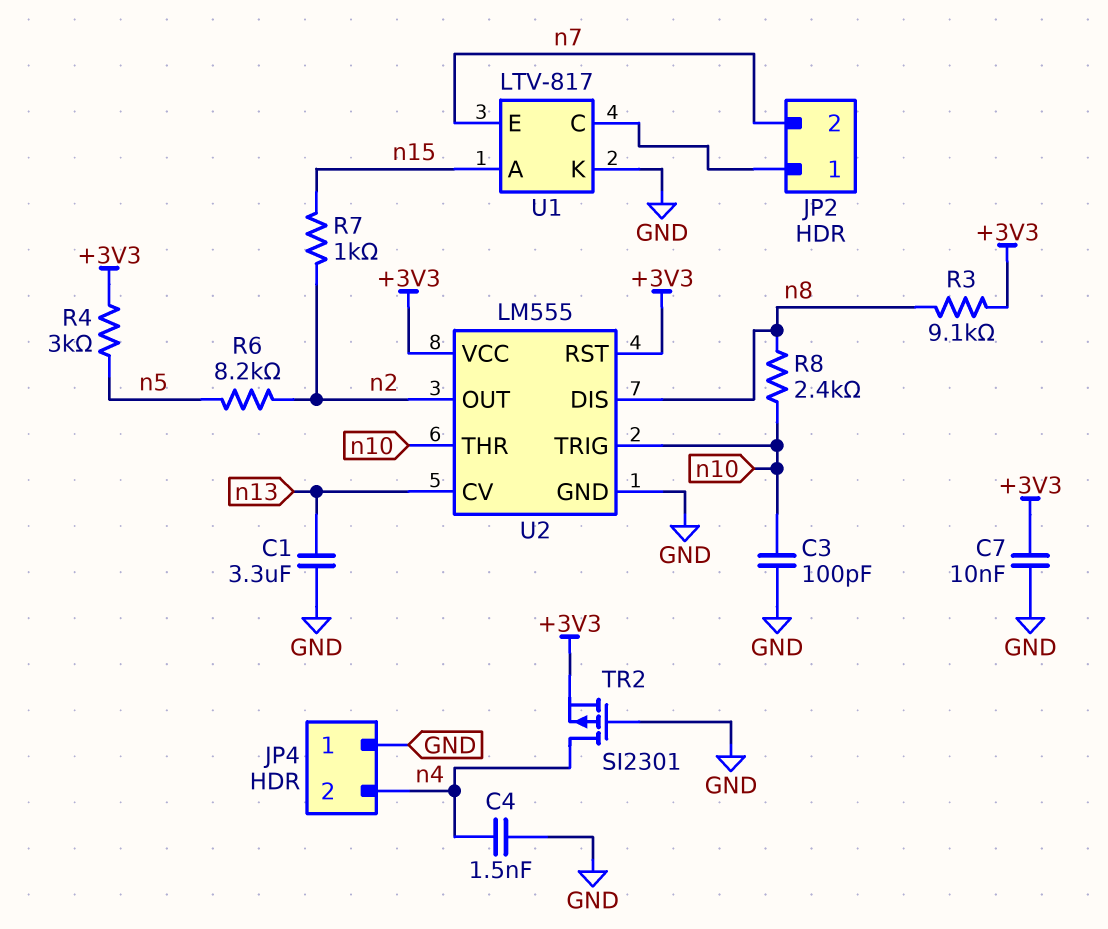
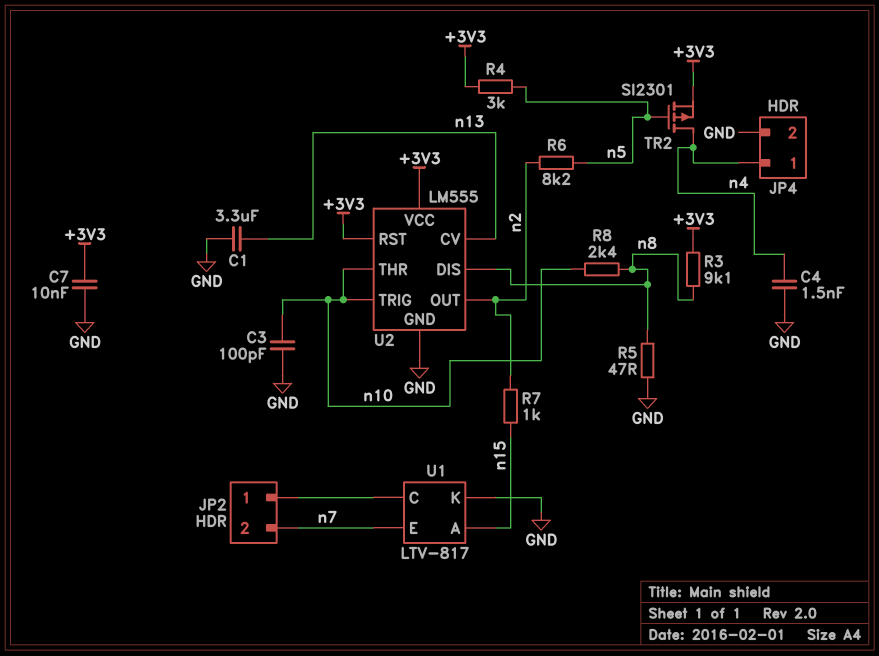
JP4 pin 1: GND -> n4
JP4 pin 2: n4 -> GND
R5: none -> 47 (GND, n8)
TR2: PMOS SI2301 (G GND, D n4, S +3V3) -> PMOS SI2301 (G n5, D n4, S +3V3)

